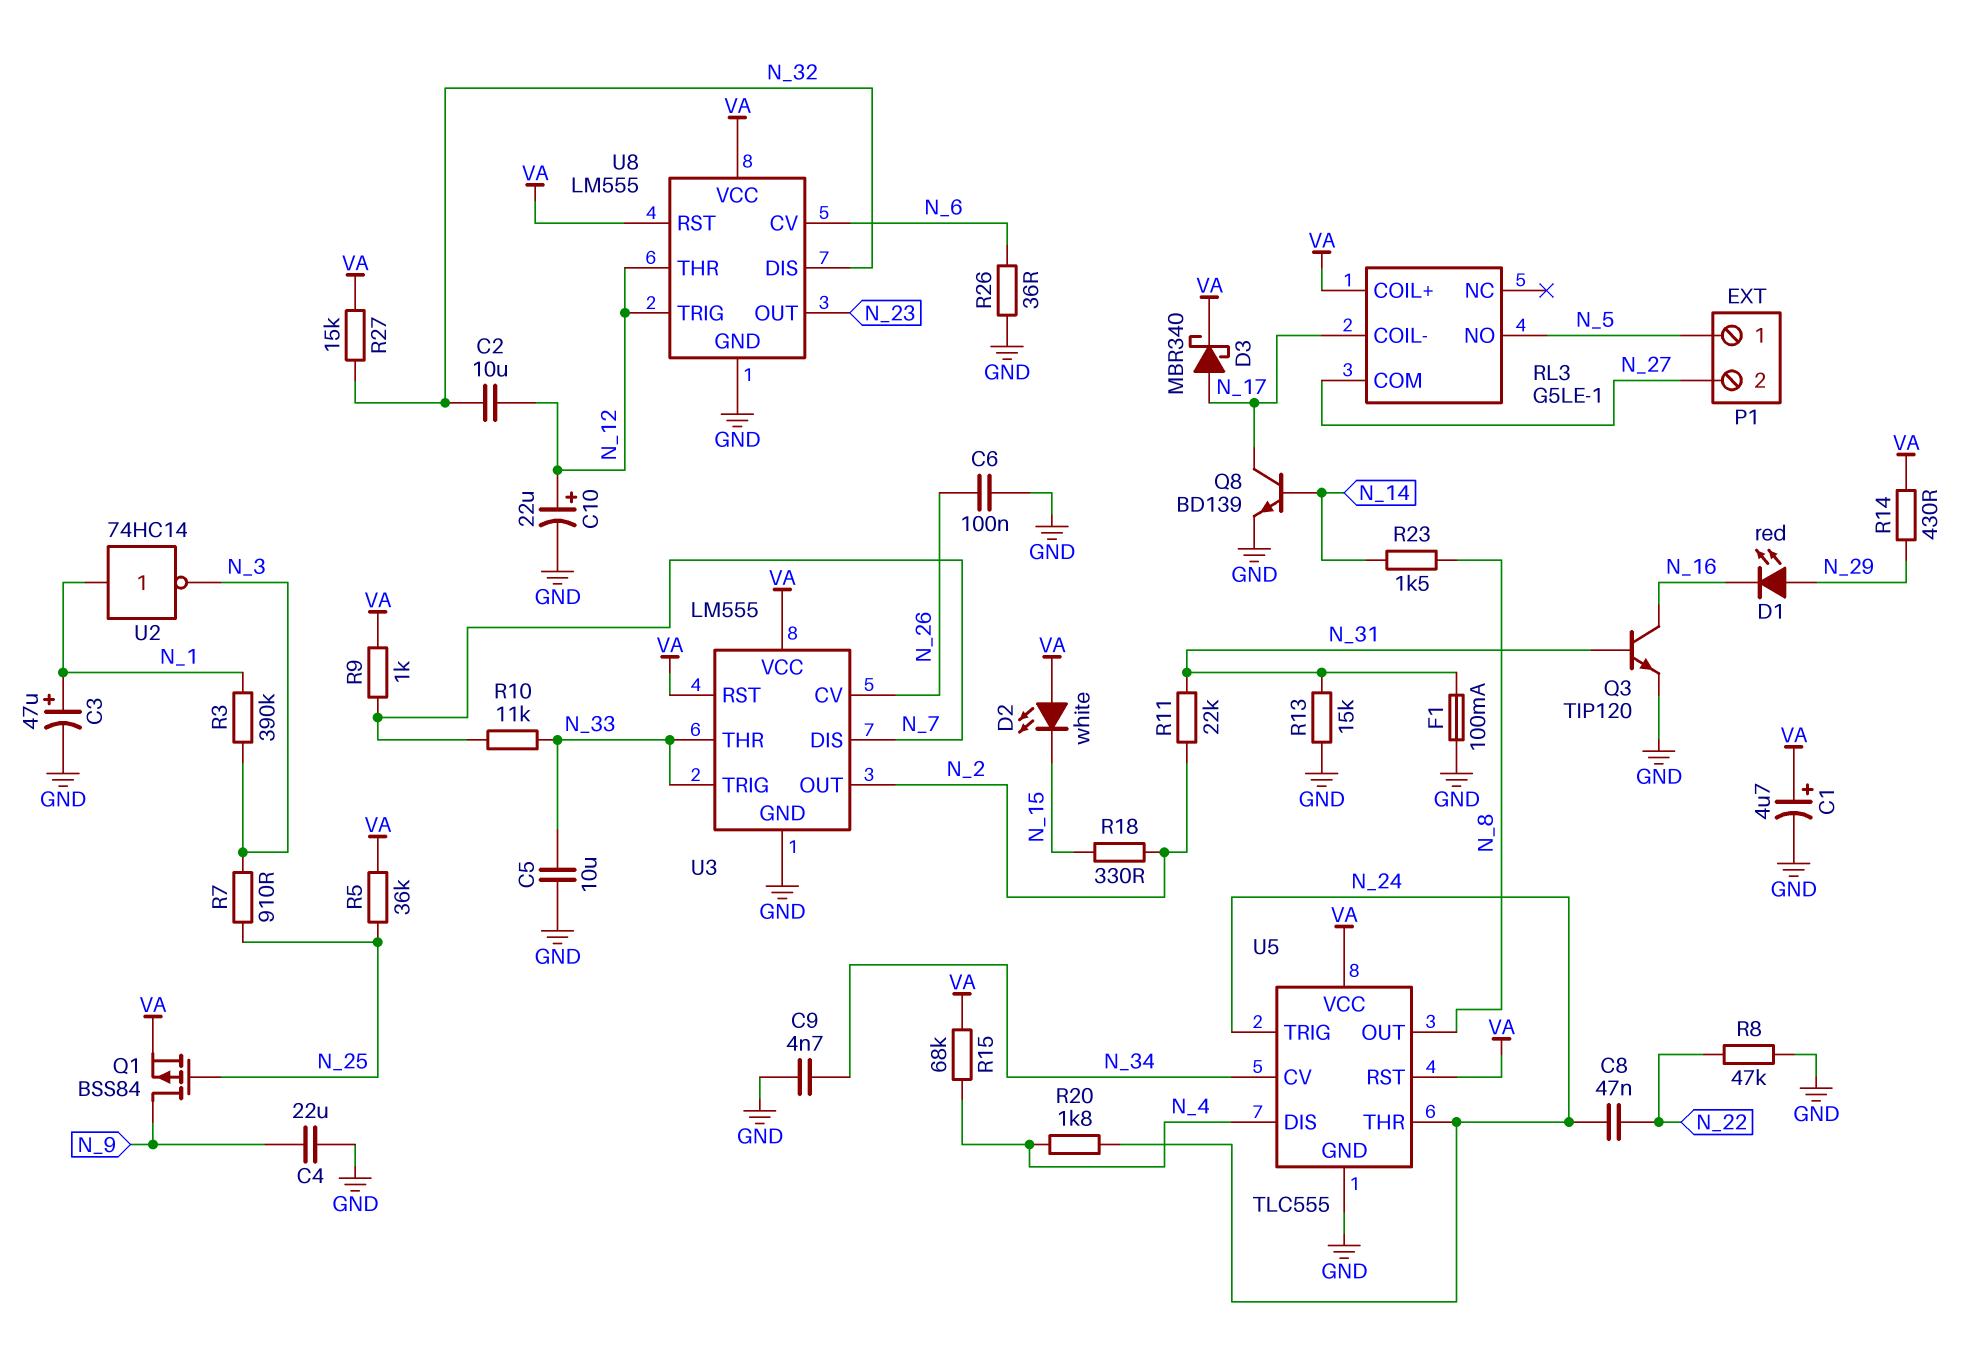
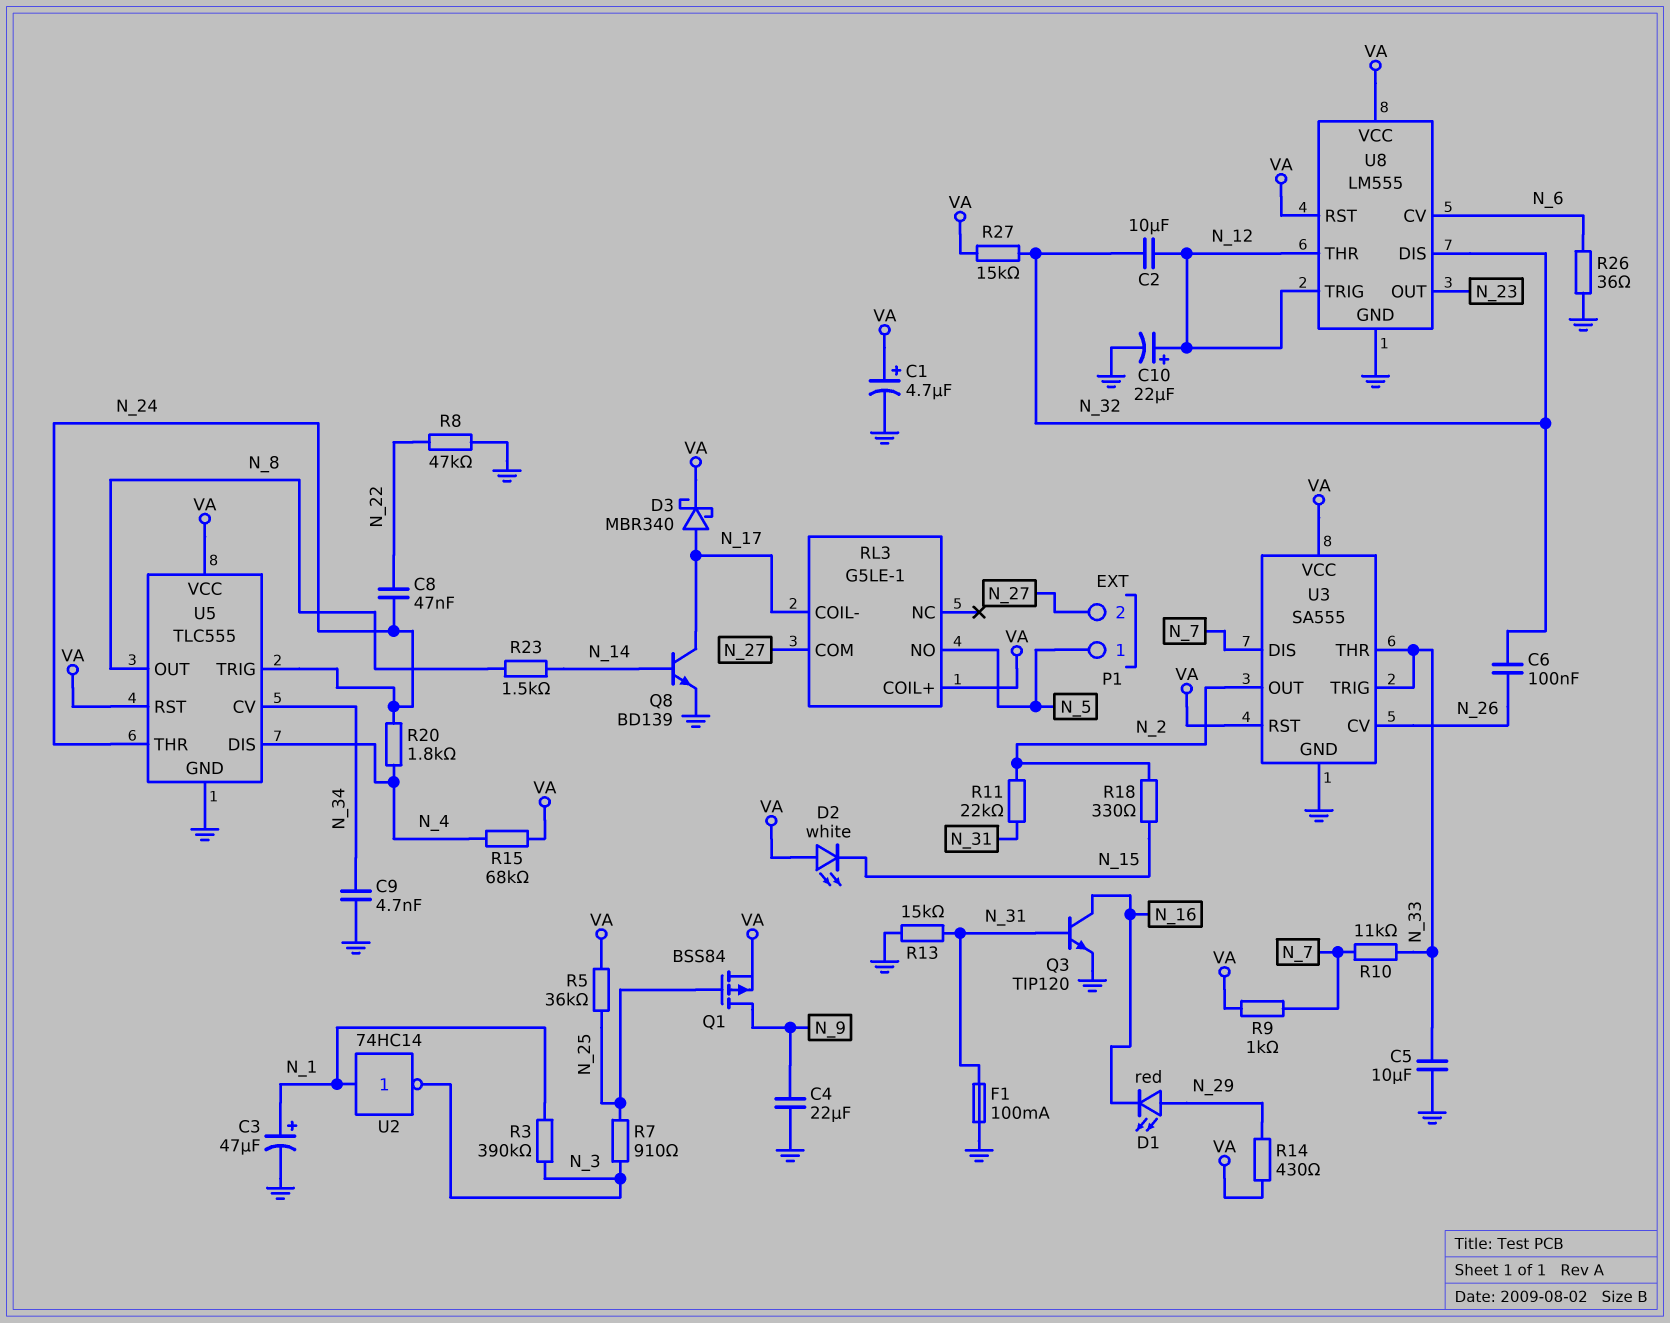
C6: 100nF (GND, N_26) -> 100nF (N_26, N_32)
U3: LM555 -> SA555

